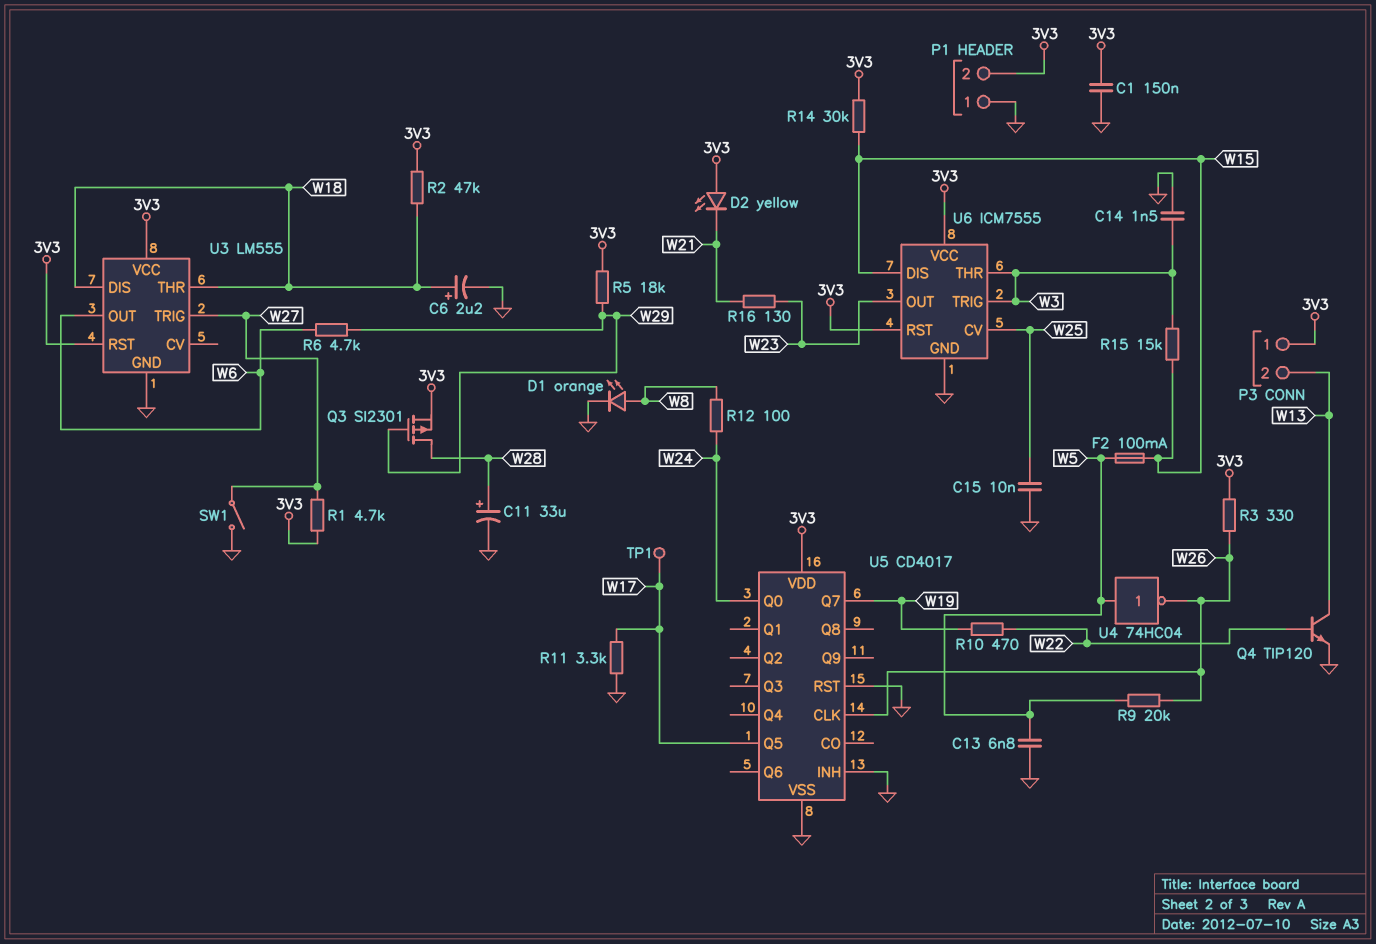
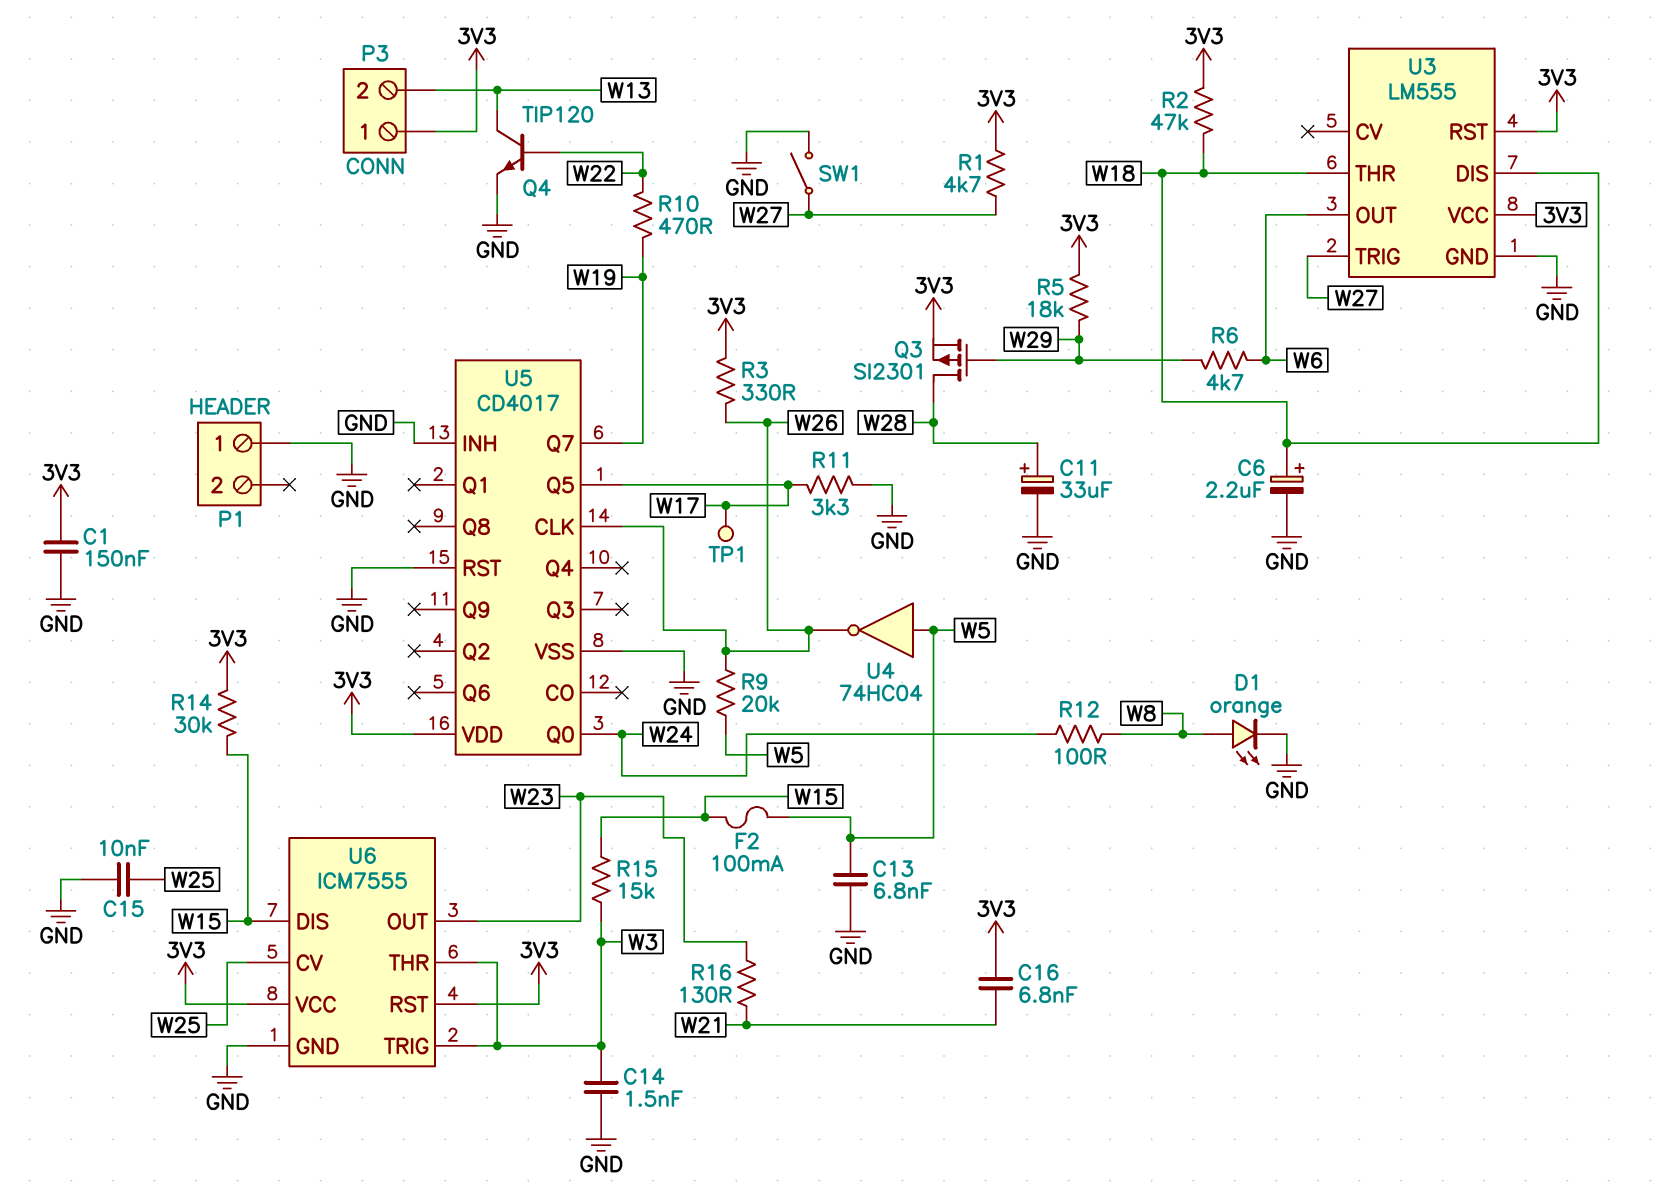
C16: none -> 6.8nF (3V3, W21)
D2: LED yellow (A 3V3, K W21) -> none
P1 pin 2: 3V3 -> none

